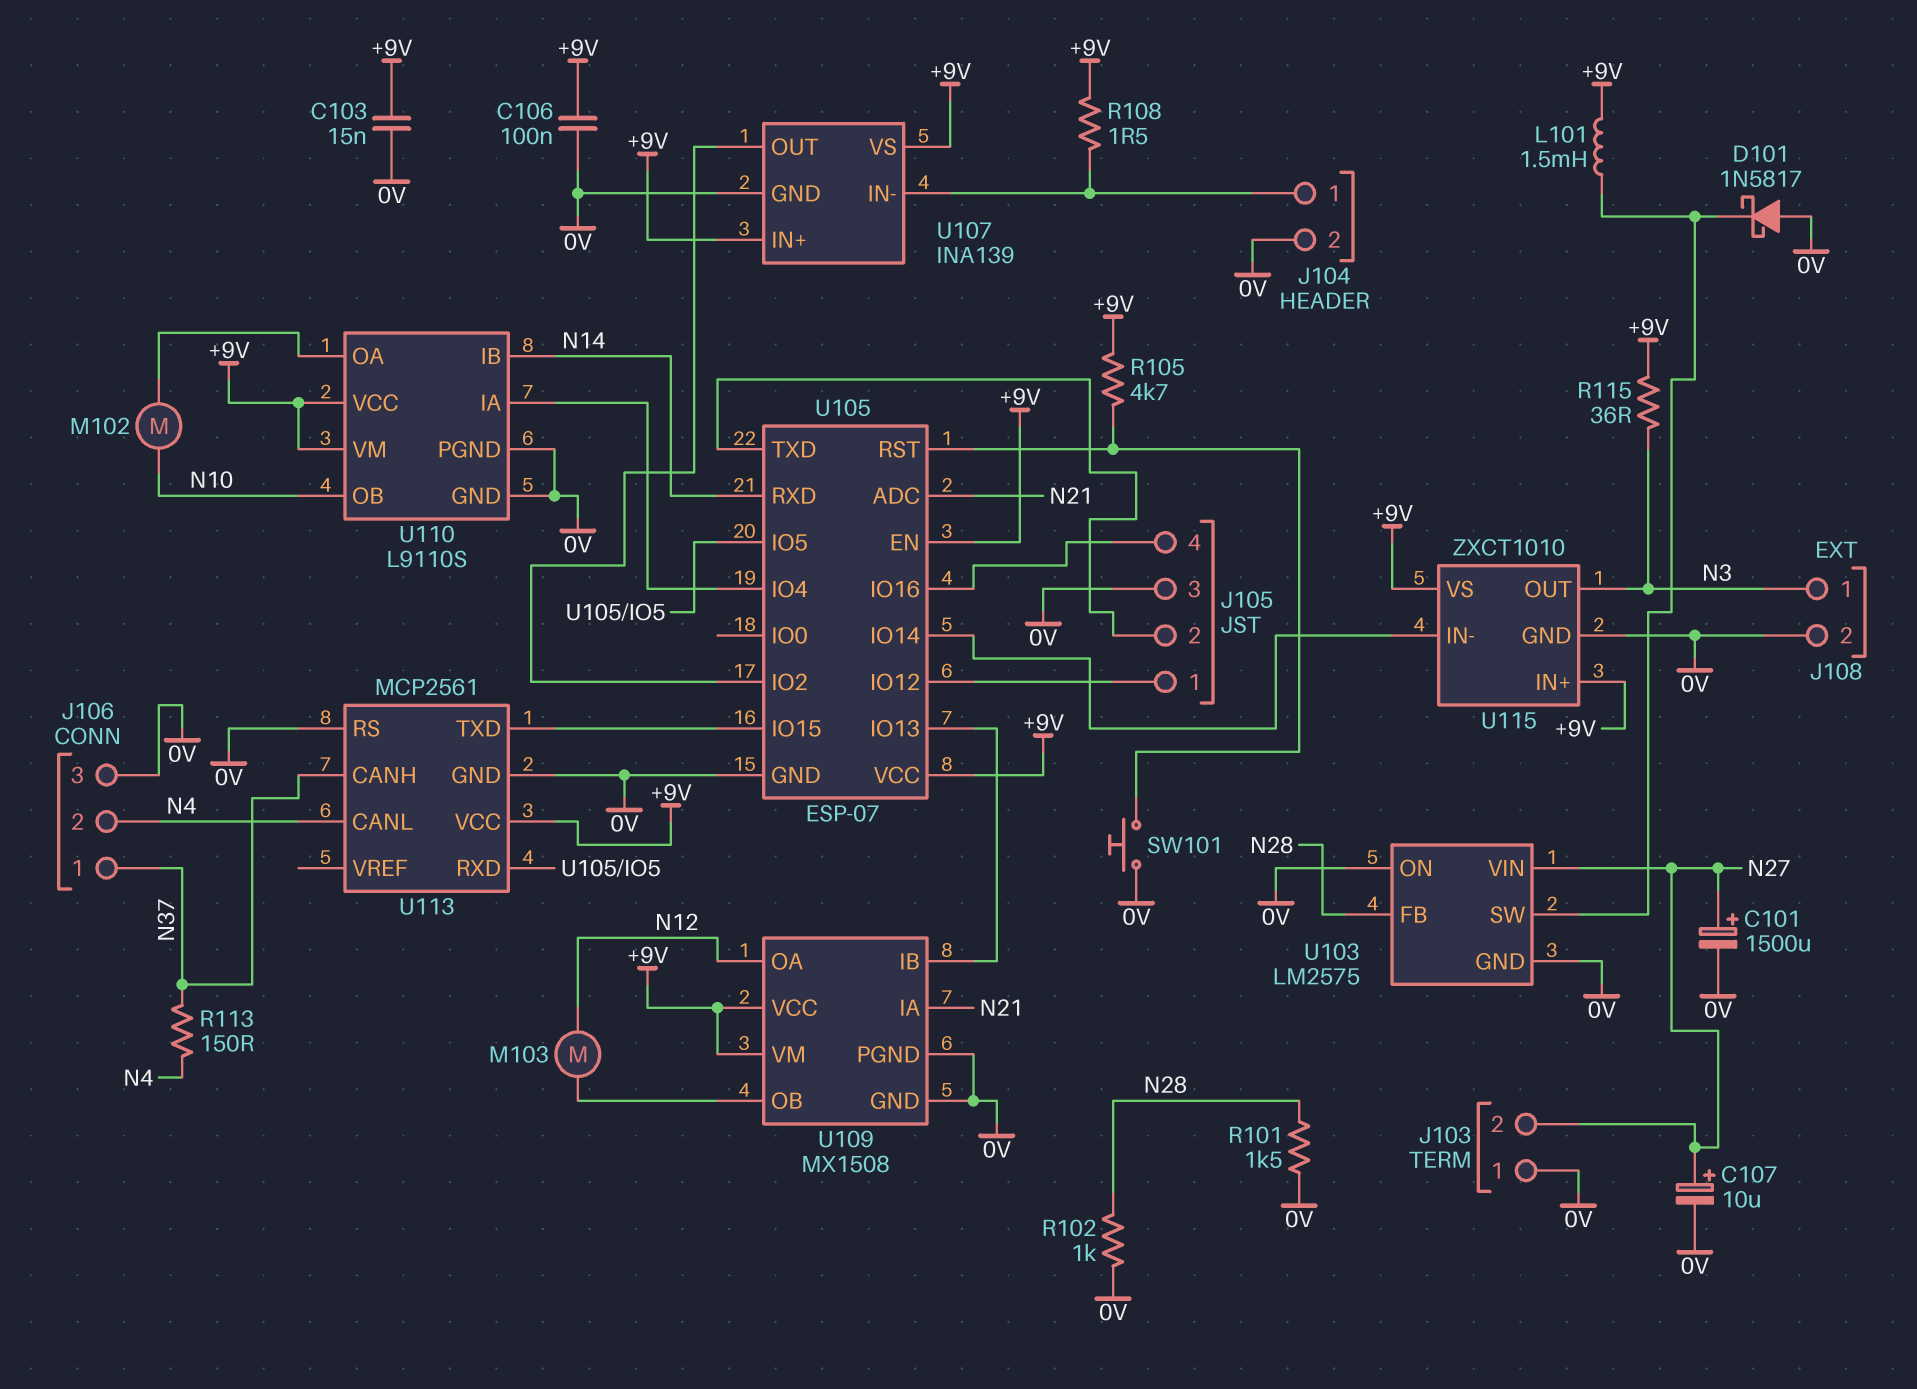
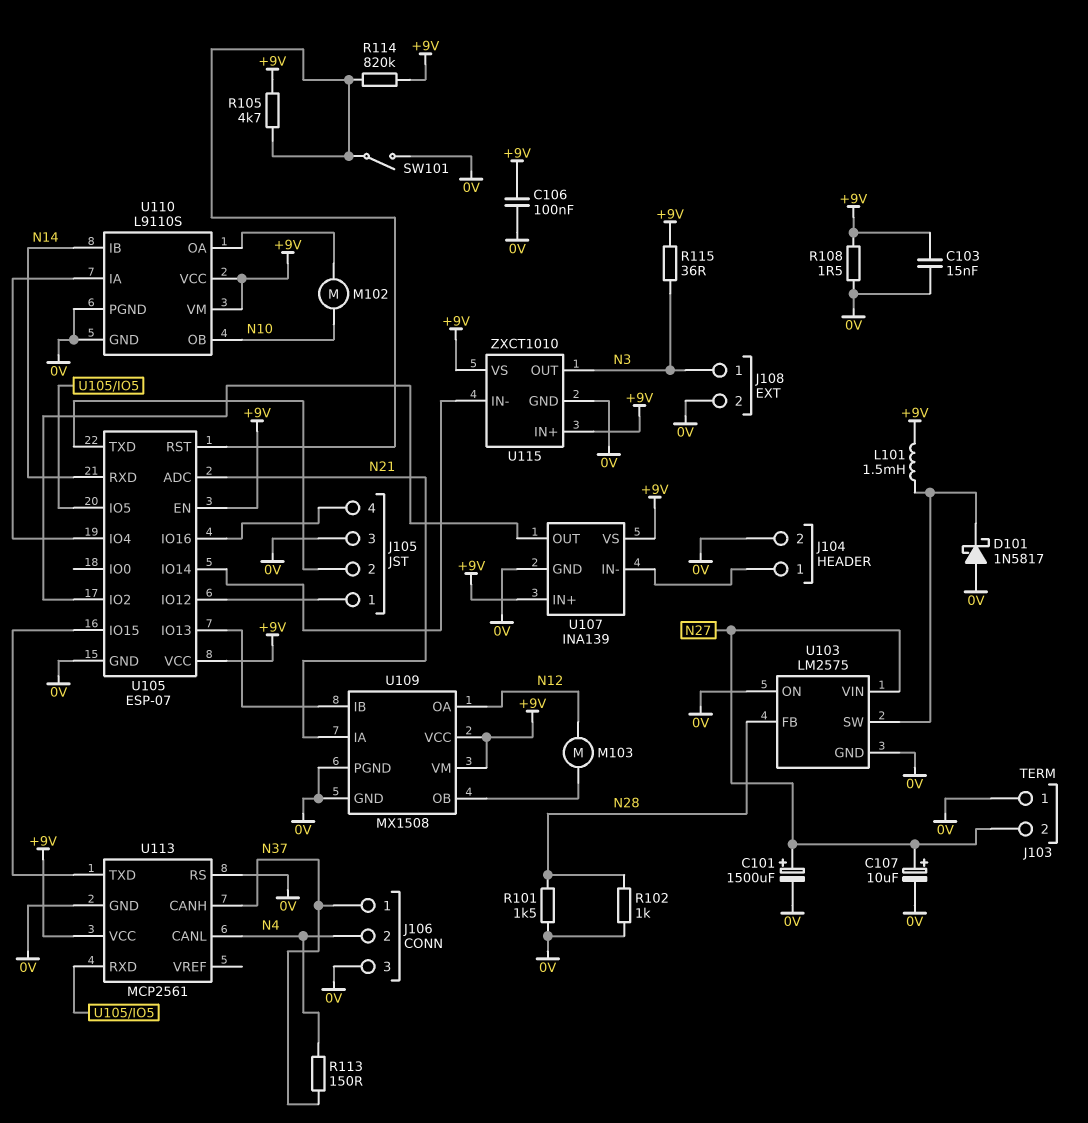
R108: 1.5 (+9V, J104/1) -> 1.5 (+9V, 0V)
R114: none -> 820k (+9V, U105/RST)
SW101: button (0V, U105/RST) -> switch (0V, U105/RST)

